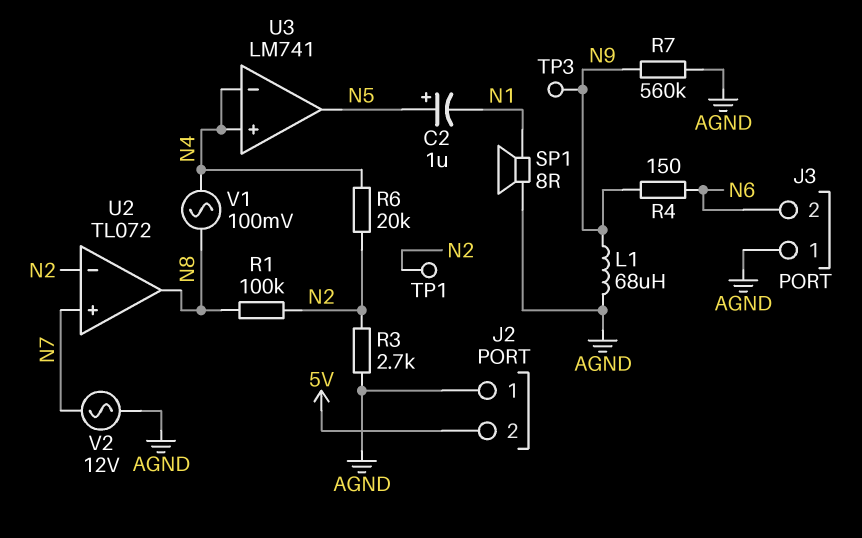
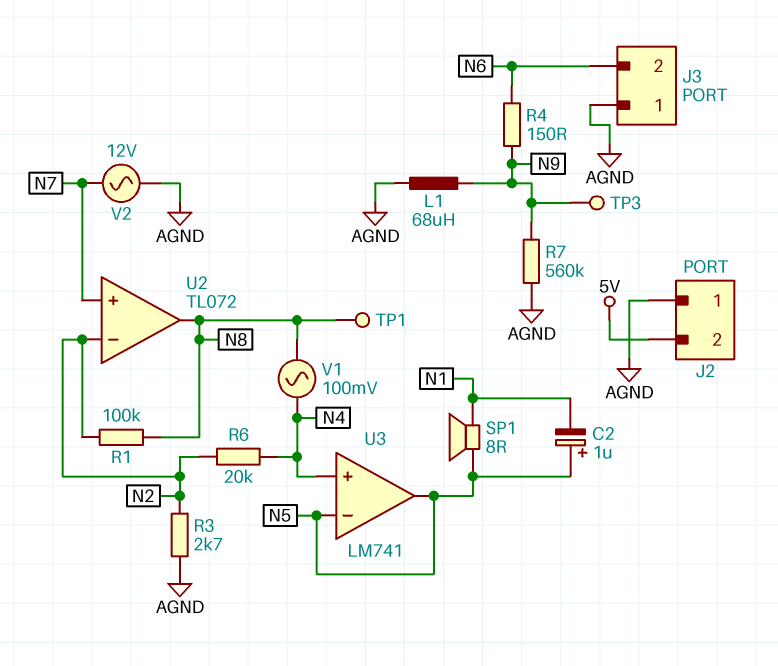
SP1: speaker 8R (AGND, N1) -> speaker 8R (N1, N5)
TP1: test point (N2) -> test point (N8)
U3 pin in-: N4 -> N5

